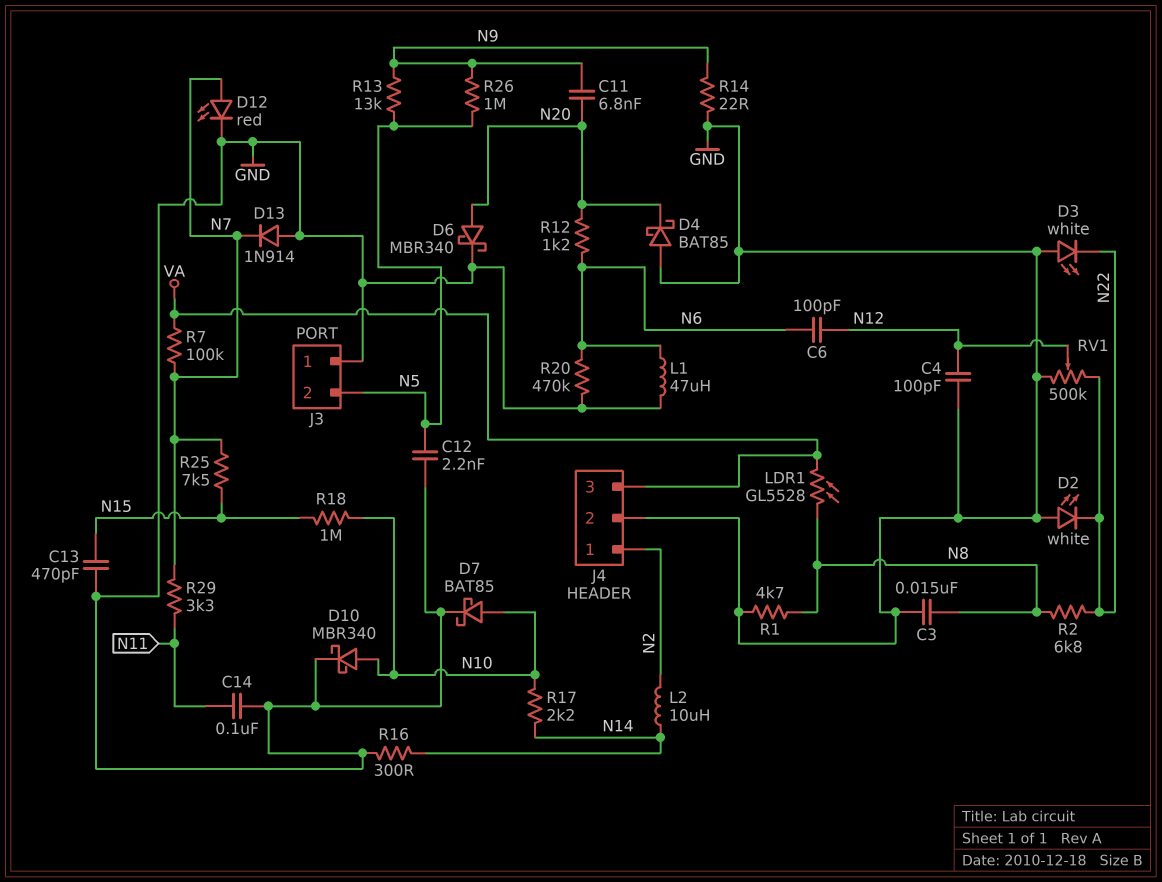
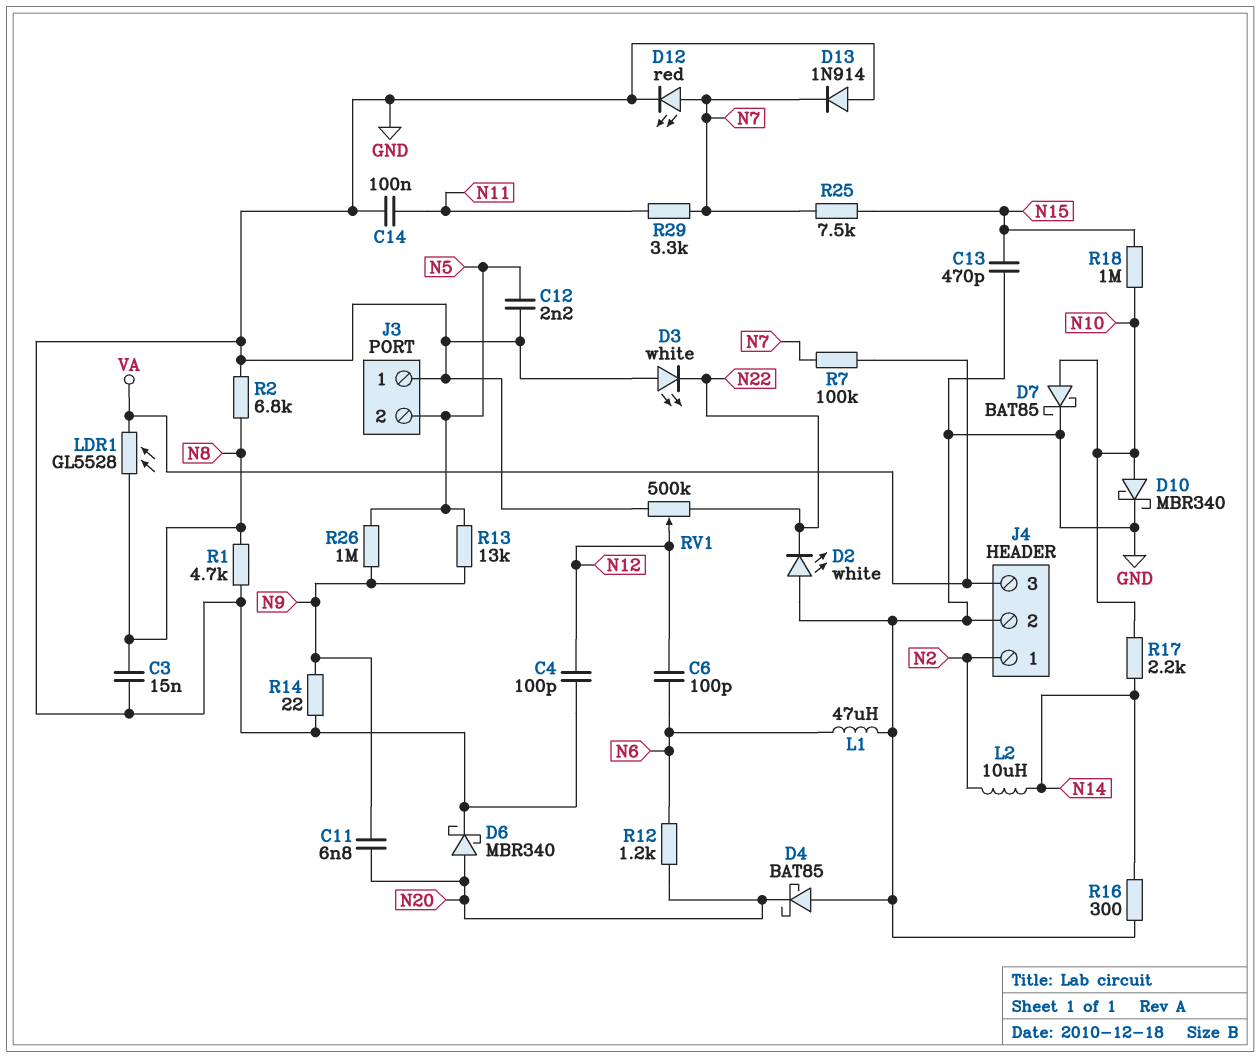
R2: 6.8k (N8, N22) -> 6.8k (GND, N8)
R20: 470k (GND, N6) -> none

